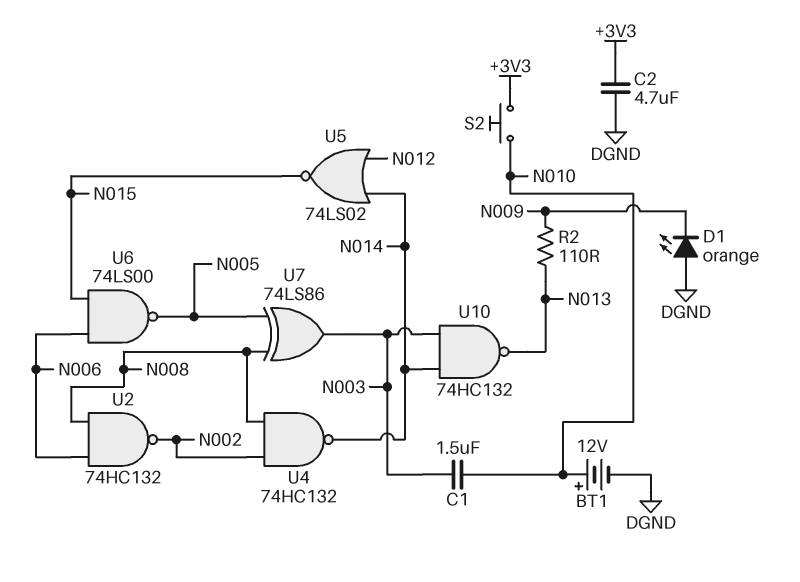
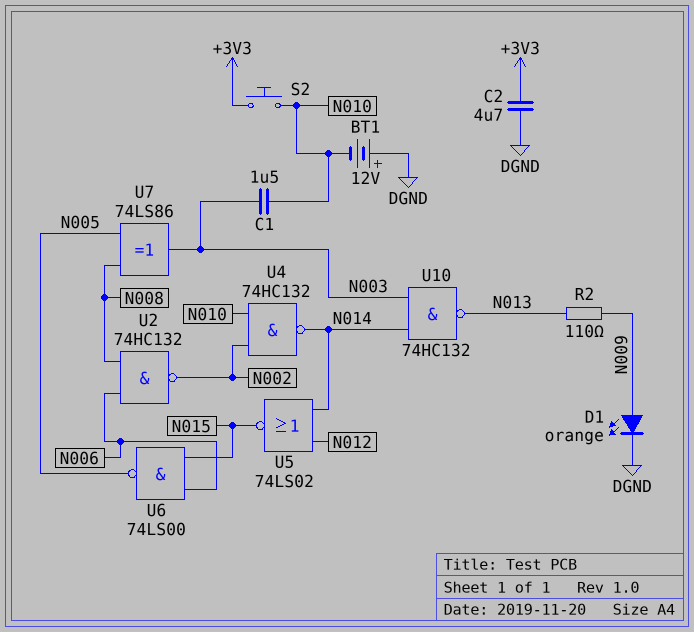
BT1: 12V (plus N010, minus DGND) -> 12V (plus DGND, minus N010)
D1: LED orange (A DGND, K N009) -> LED orange (A N009, K DGND)
U4: NAND 74HC132 (in N002, in N008, out N014) -> NAND 74HC132 (in N002, in N010, out N014)

